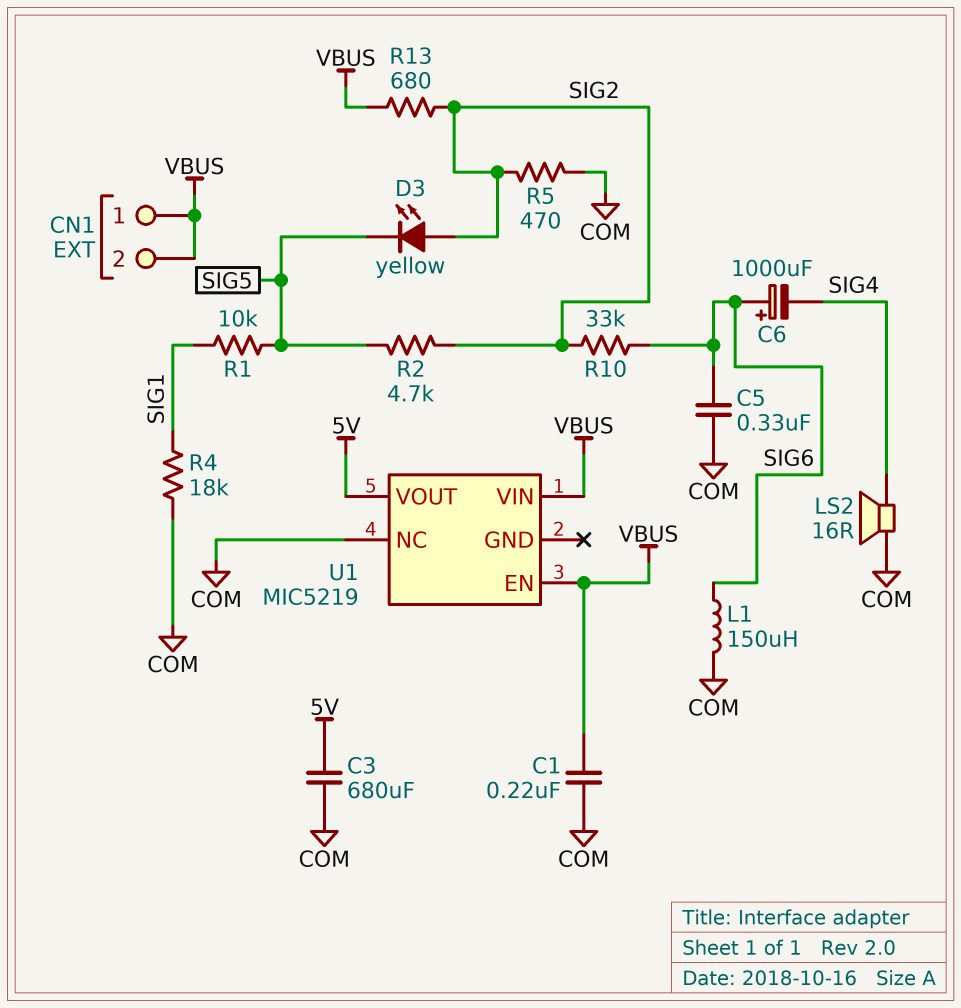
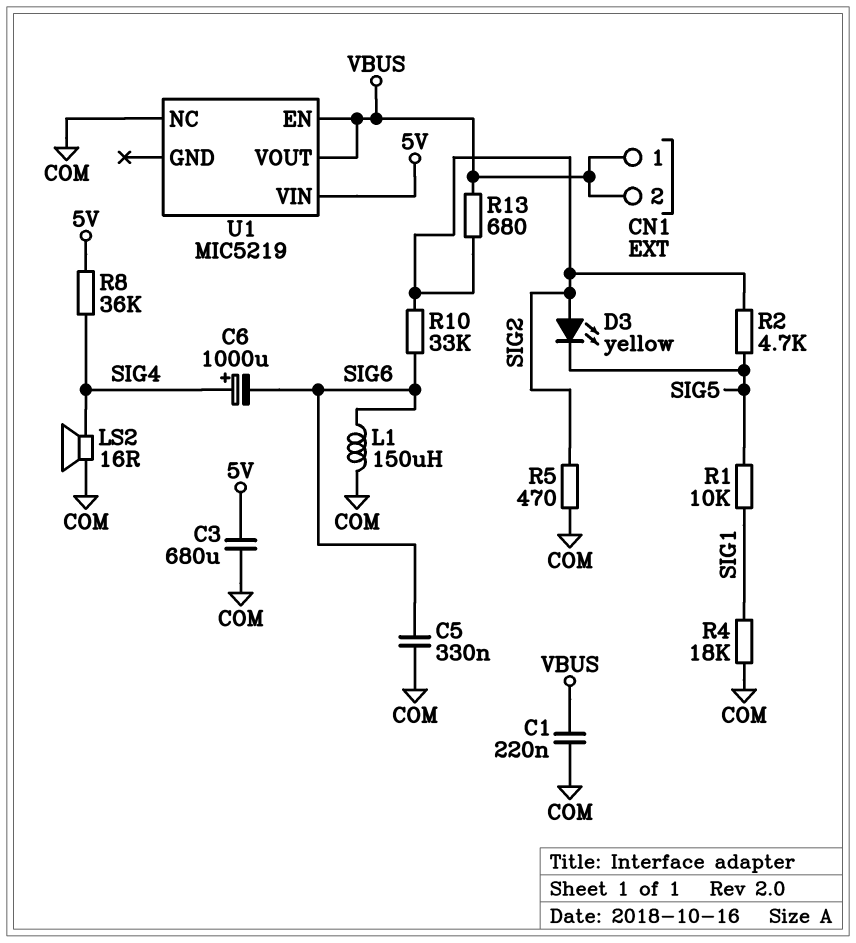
C6: 1000uF (plus SIG6, minus SIG4) -> 1000uF (plus SIG4, minus SIG6)
R8: none -> 36k (5V, SIG4)
U1 pin VIN: VBUS -> 5V
U1 pin VOUT: 5V -> VBUS

